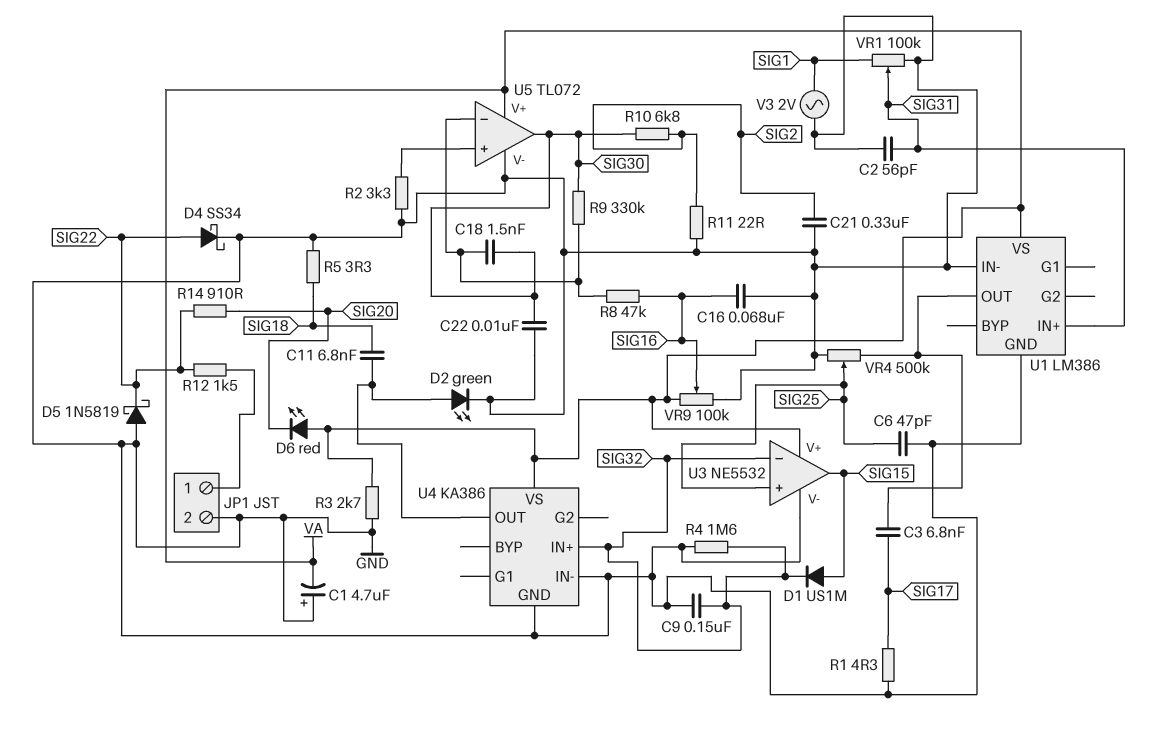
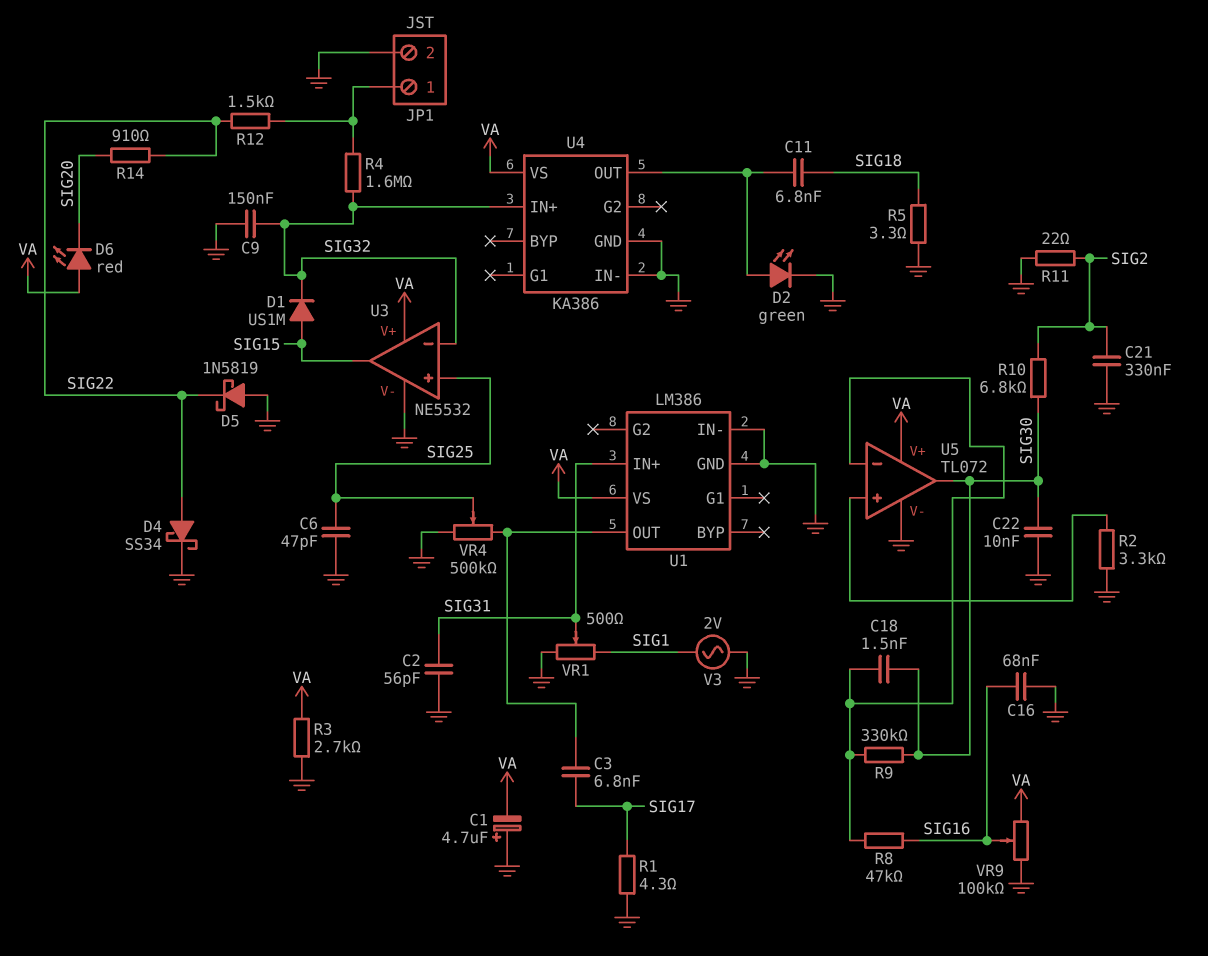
R4: 1.6M (GND, SIG32) -> 1.6M (JP1/1, SIG32)
VR1: 100k (GND, SIG1, wiper SIG31) -> 500 (GND, SIG1, wiper SIG31)

